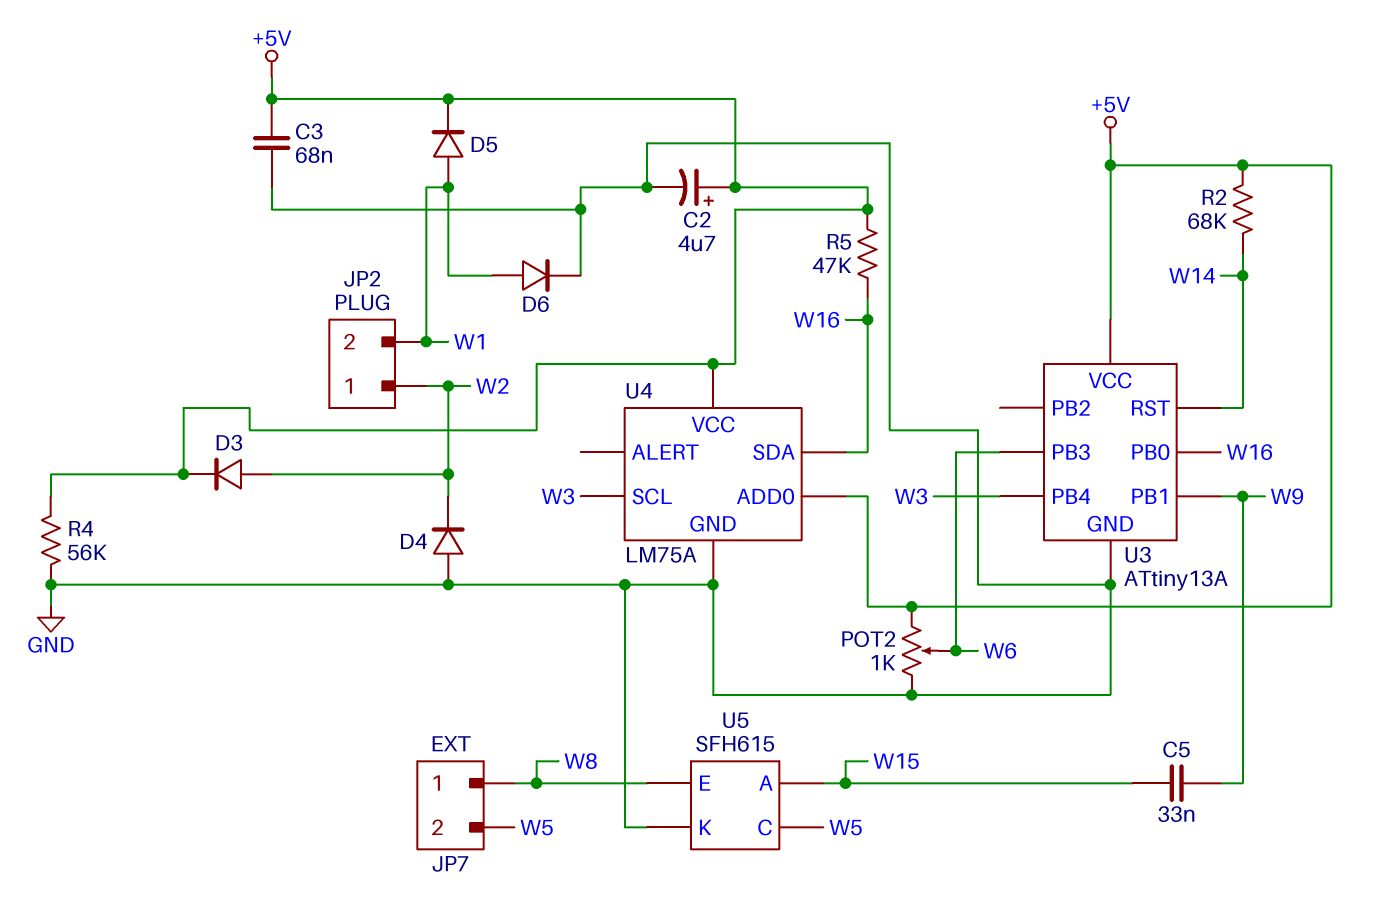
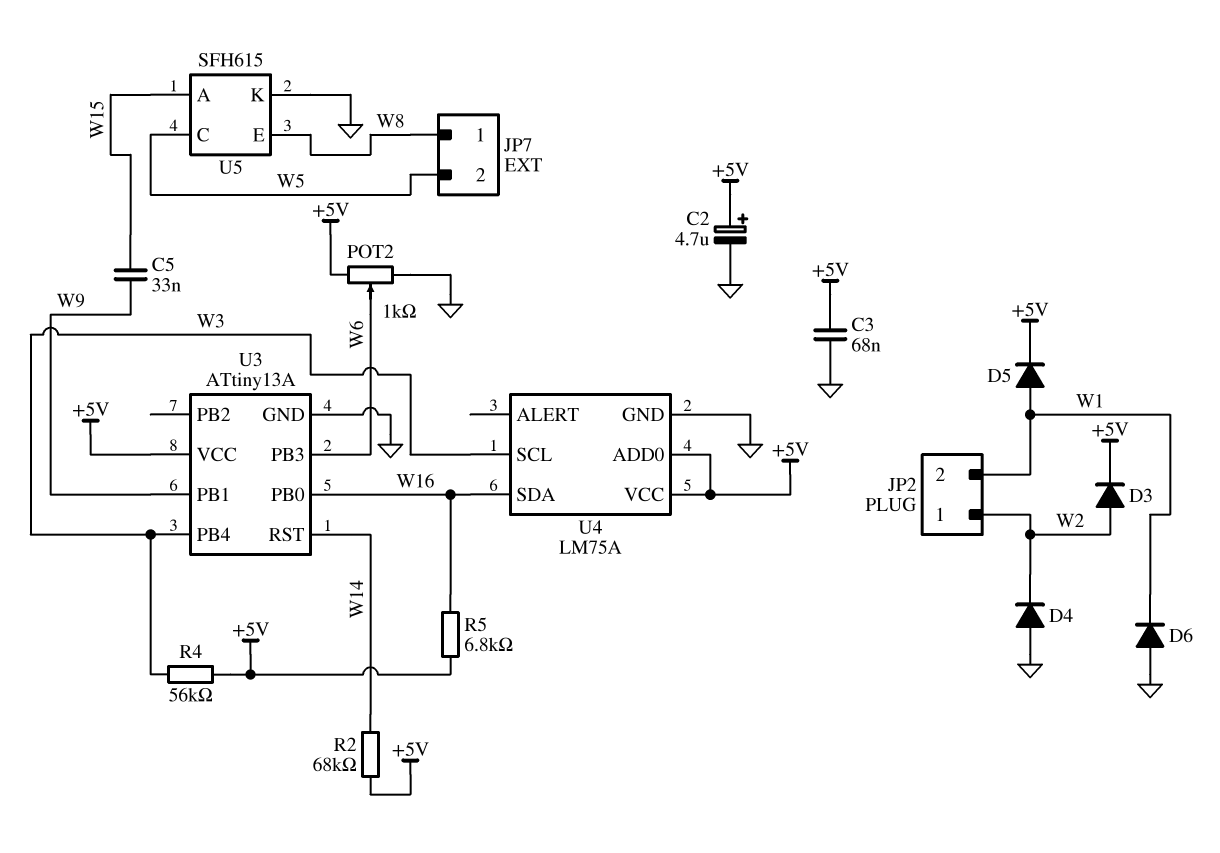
D6: diode (A W1, K GND) -> diode (A GND, K W1)
R4: 56k (+5V, GND) -> 56k (+5V, W3)
R5: 47k (+5V, W16) -> 6.8k (+5V, W16)

